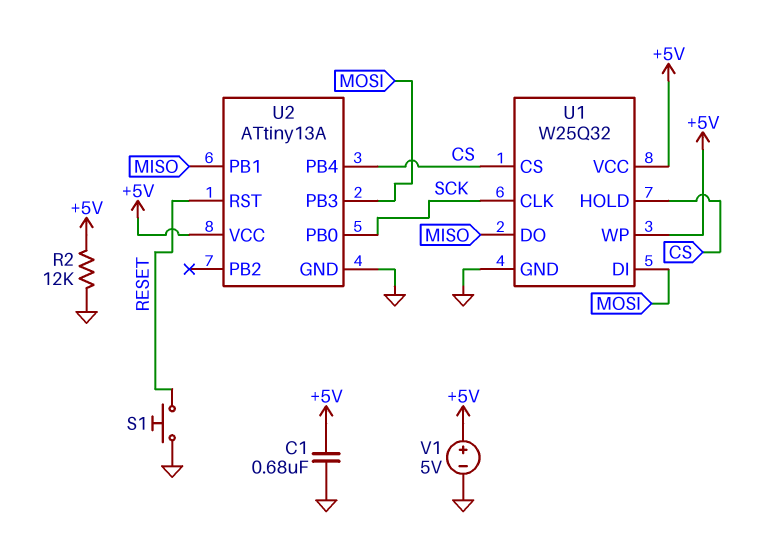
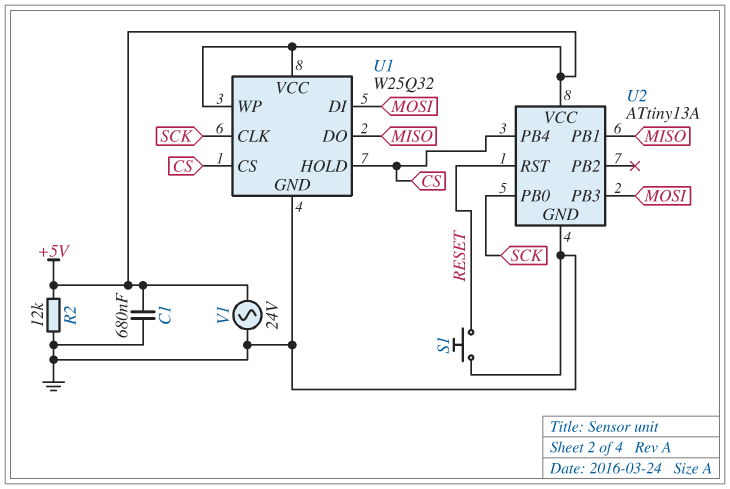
V1: 5V (plus +5V, minus GND) -> AC 24V (+5V, GND)

